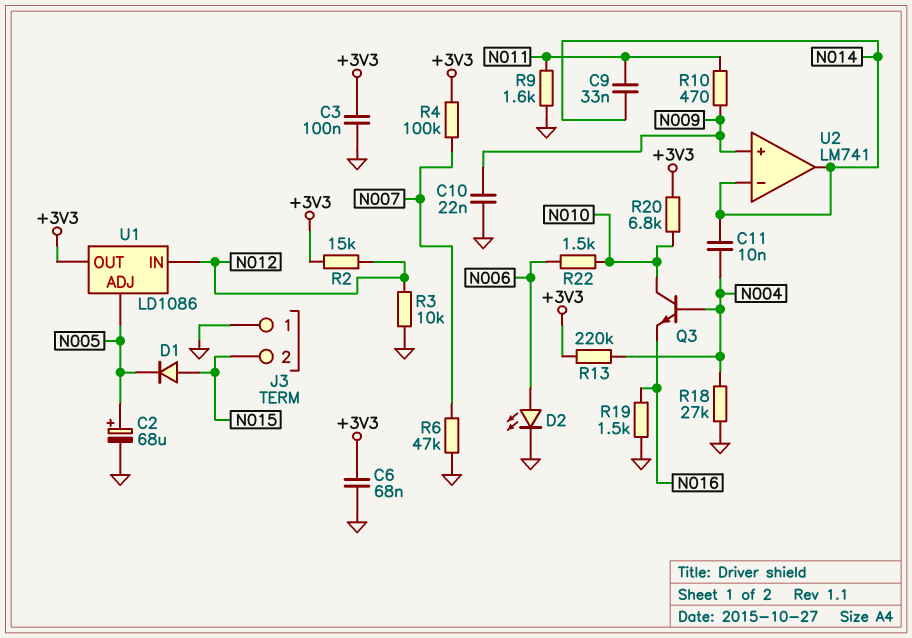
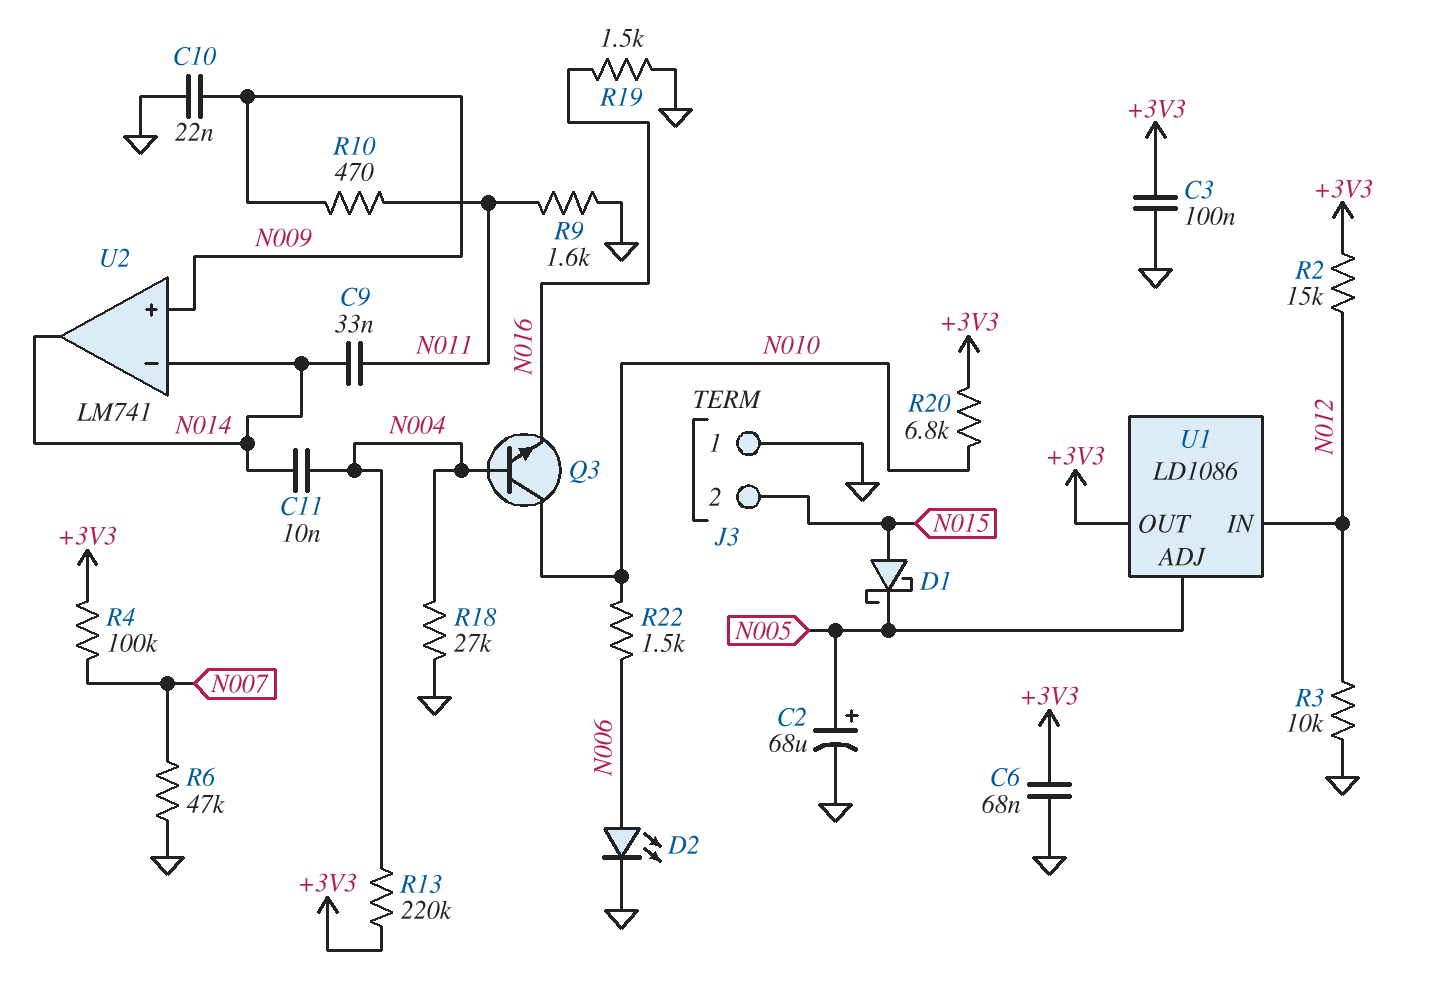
D1: diode (A N015, K N005) -> schottky (A N015, K N005)

